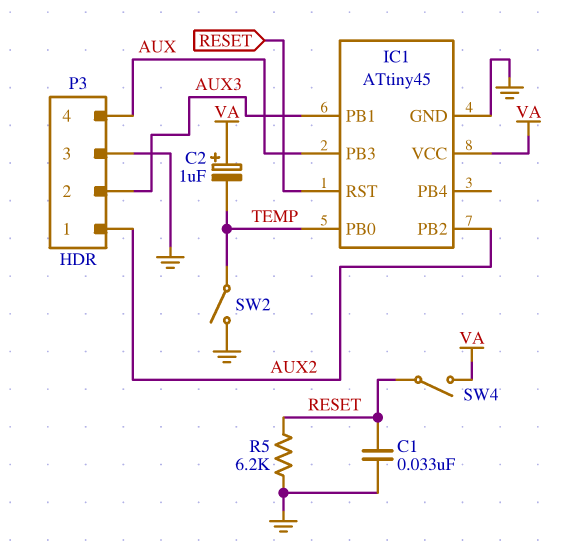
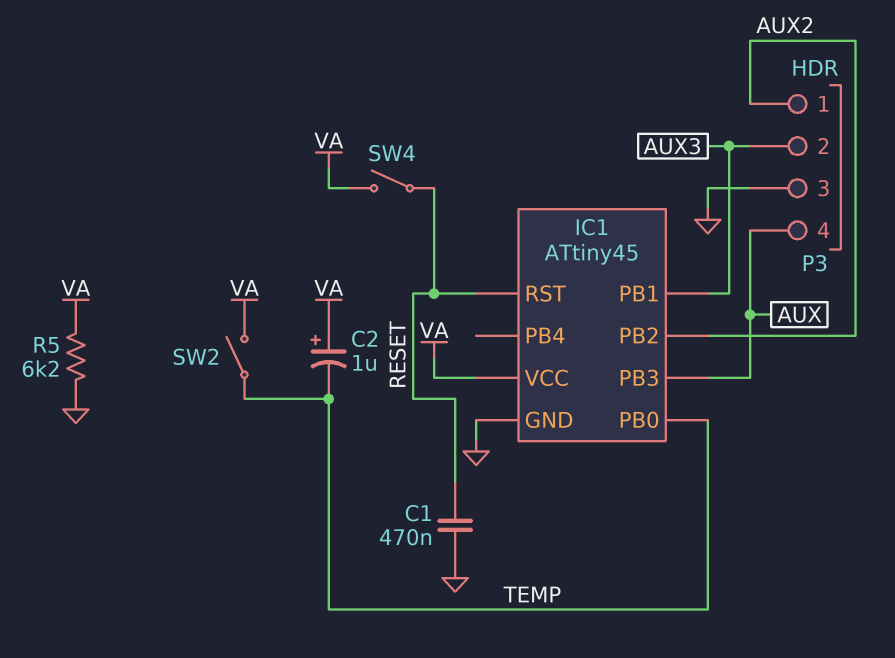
C1: 33nF (GND, RESET) -> 470nF (GND, RESET)
R5: 6.2k (GND, RESET) -> 6.2k (GND, VA)
SW2: switch (GND, TEMP) -> switch (TEMP, VA)

